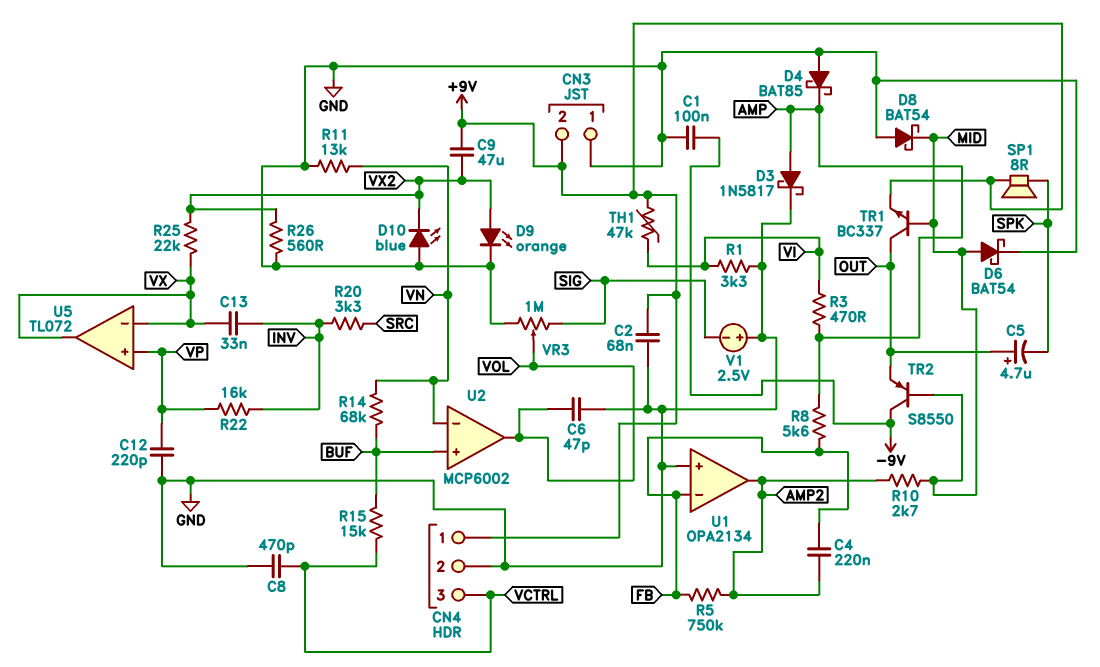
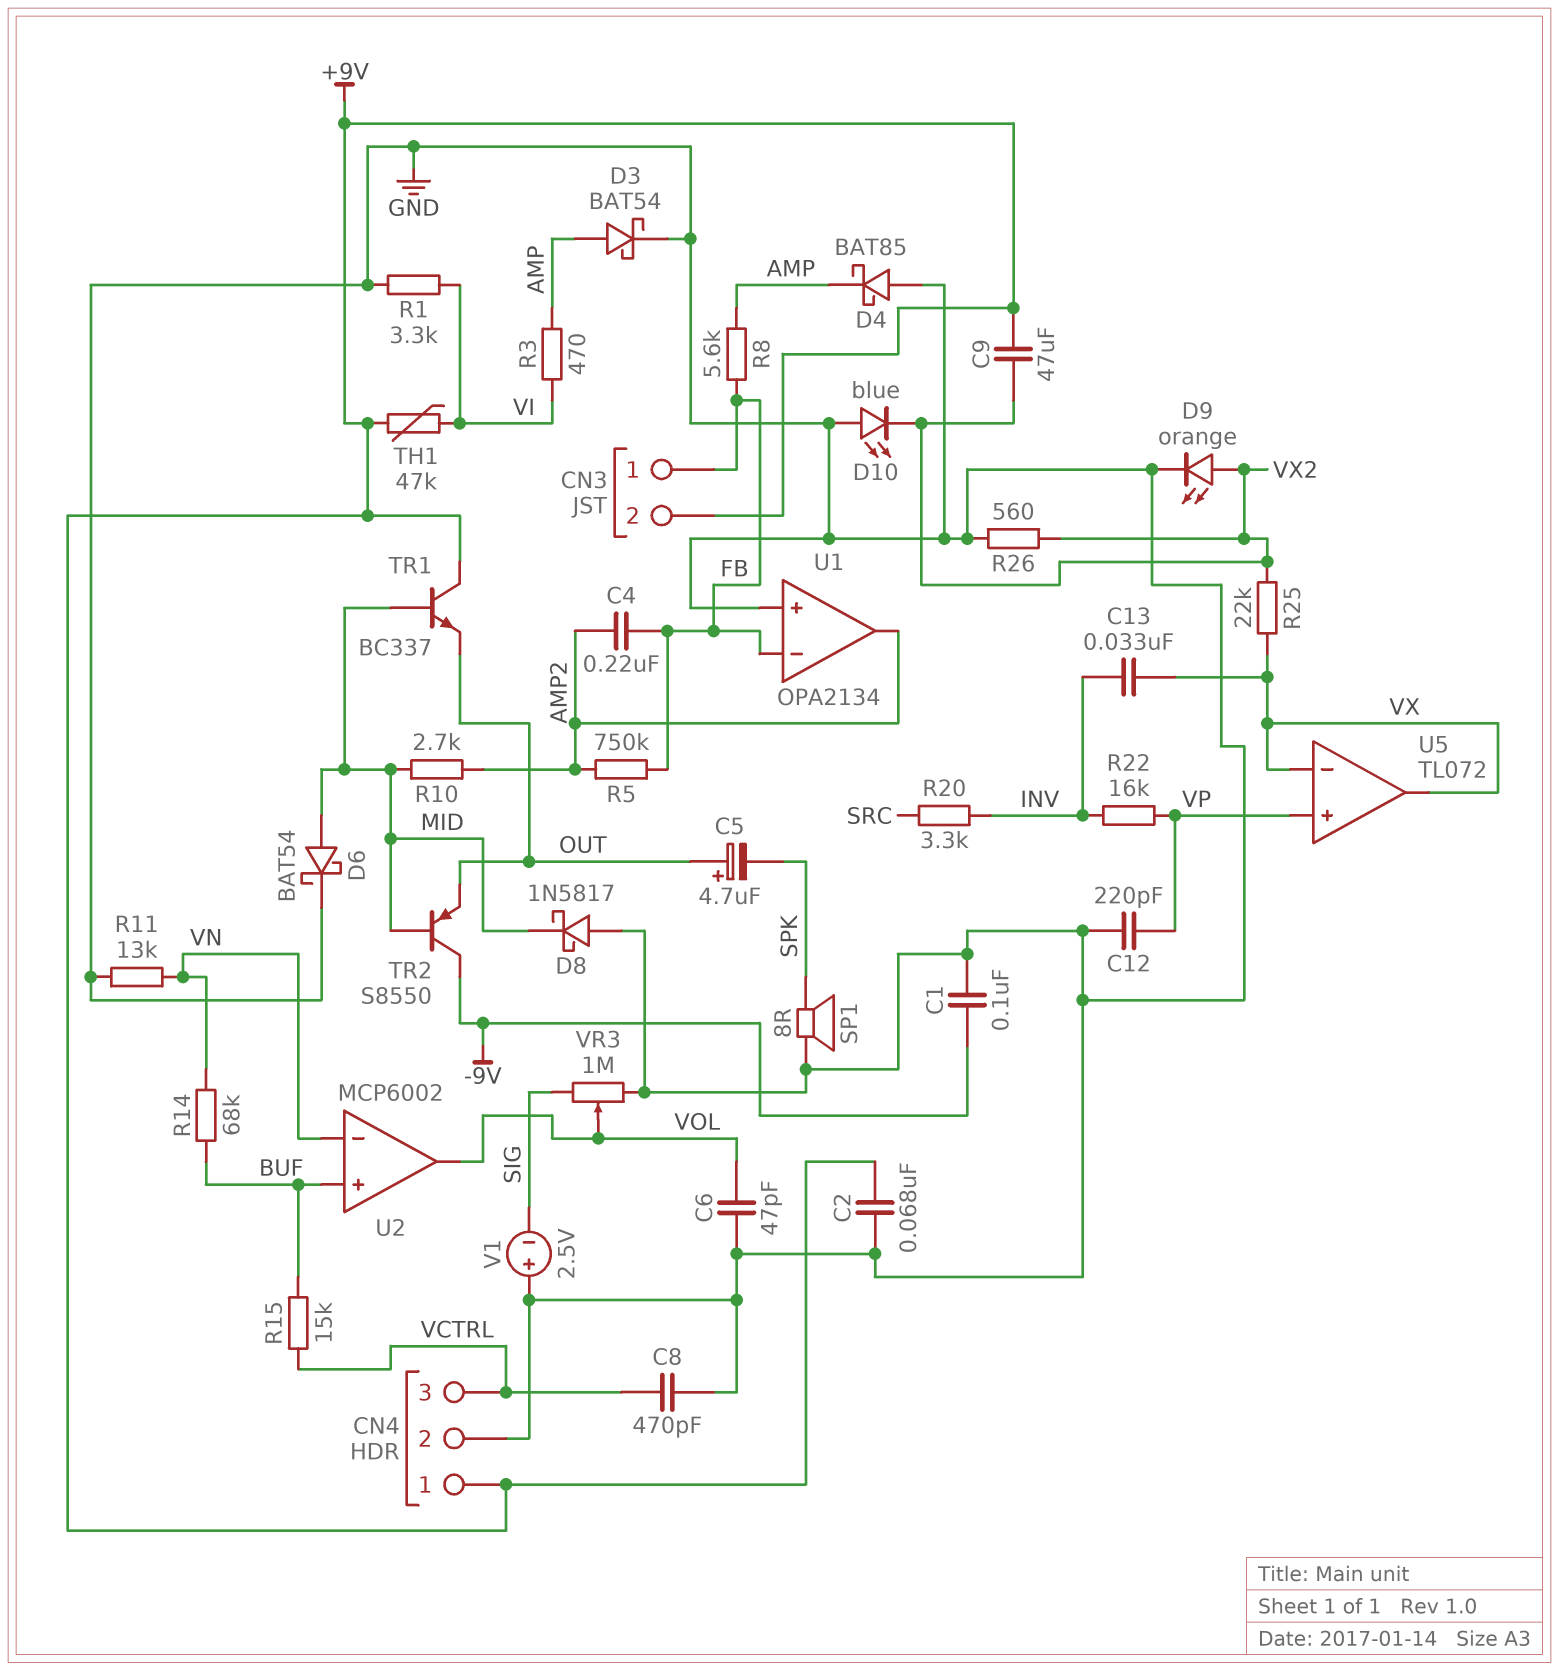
CN3 pin 1: GND -> FB
D3: schottky 1N5817 (A AMP, K GND) -> schottky BAT54 (A AMP, K GND)
D8: schottky BAT54 (A GND, K MID) -> schottky 1N5817 (A GND, K MID)
SP1: speaker 8R (+9V, SPK) -> speaker 8R (GND, SPK)
TR1: NPN BC337 (B MID, C OUT, E +9V) -> NPN BC337 (B MID, C +9V, E OUT)

